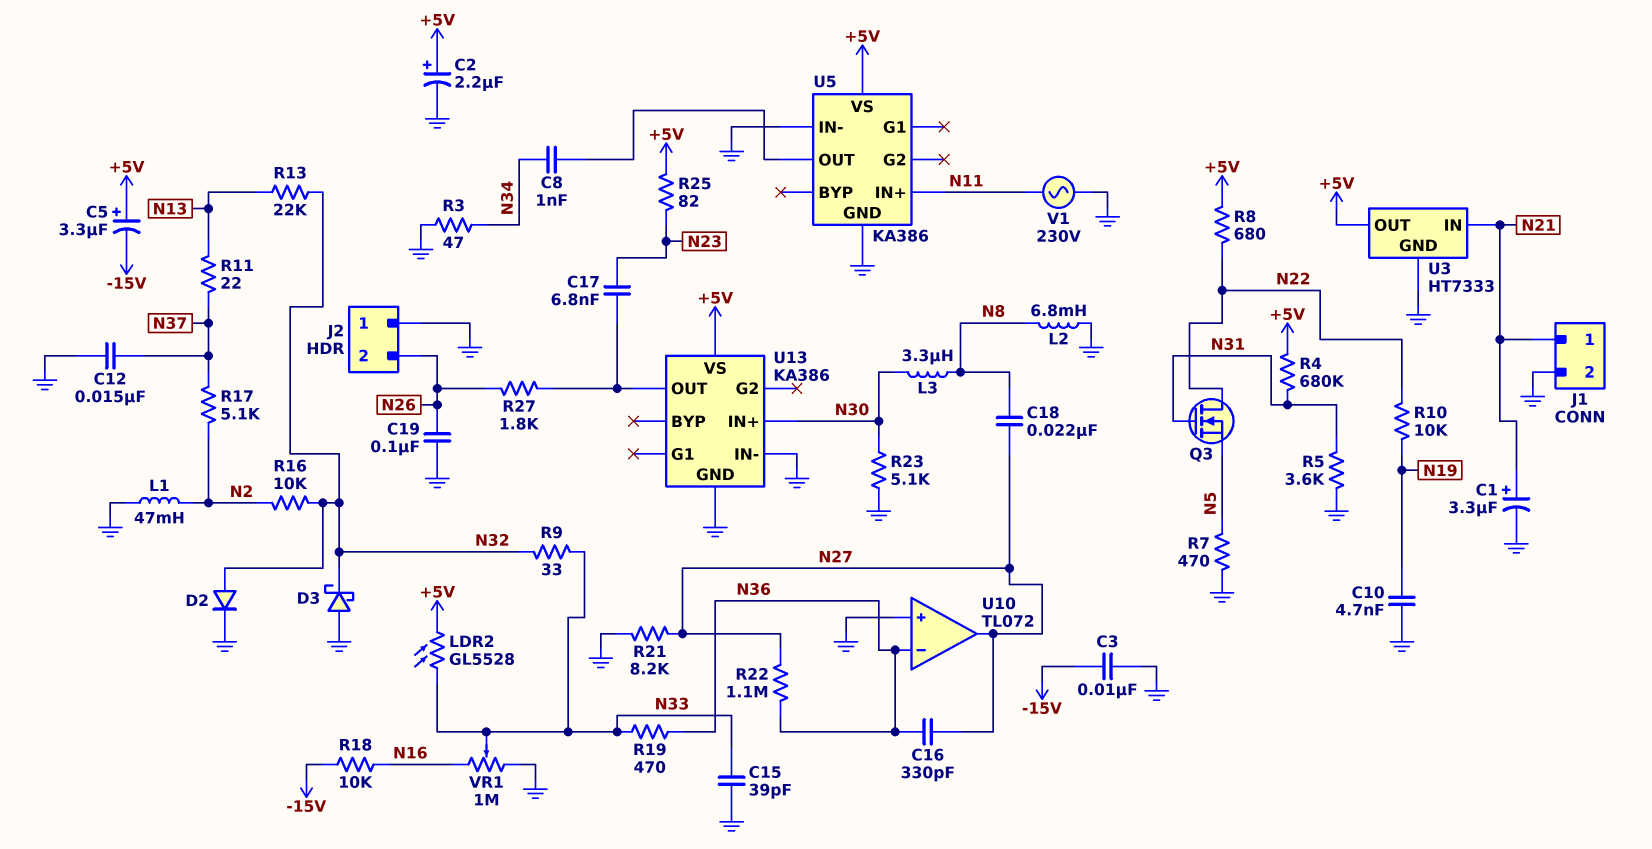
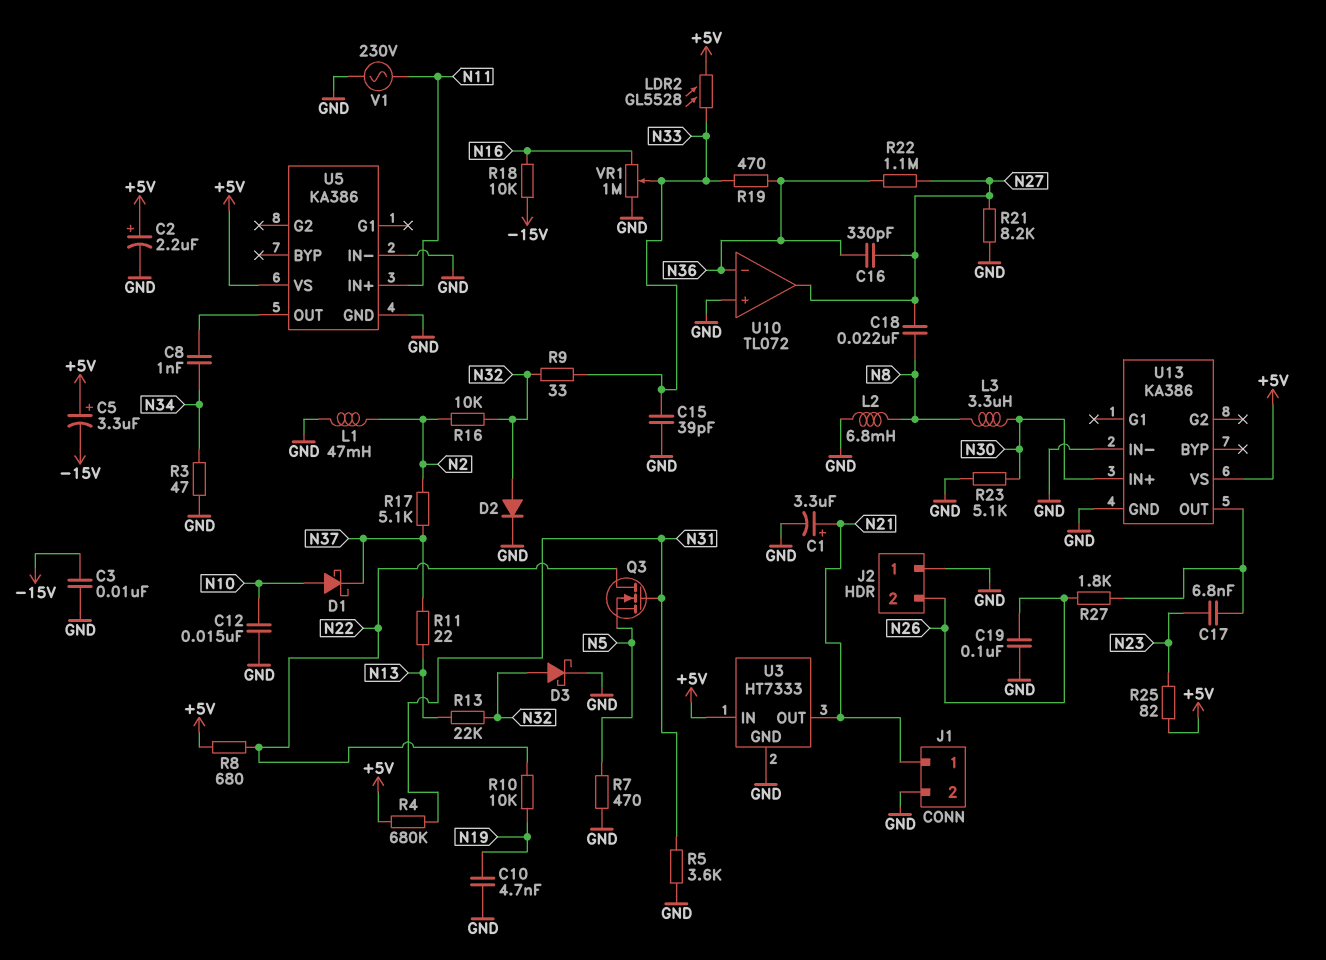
C12: 15nF (GND, N37) -> 15nF (GND, N10)
D1: none -> schottky (A N10, K N37)
D3: schottky (A GND, K N32) -> schottky (A N32, K GND)
U3 pin IN: N21 -> +5V
U3 pin OUT: +5V -> N21

